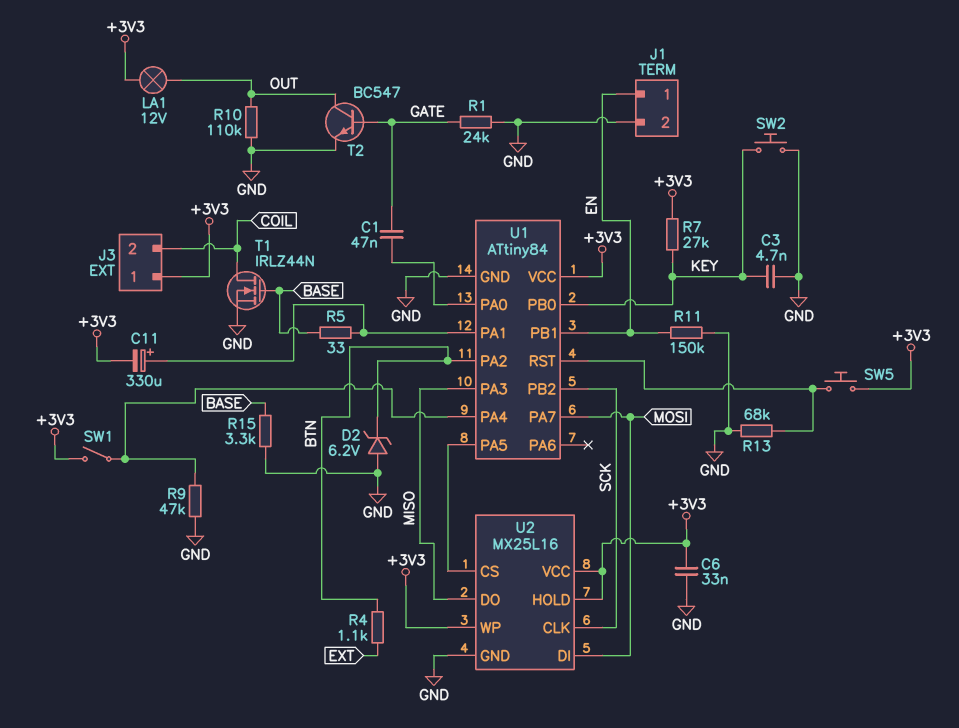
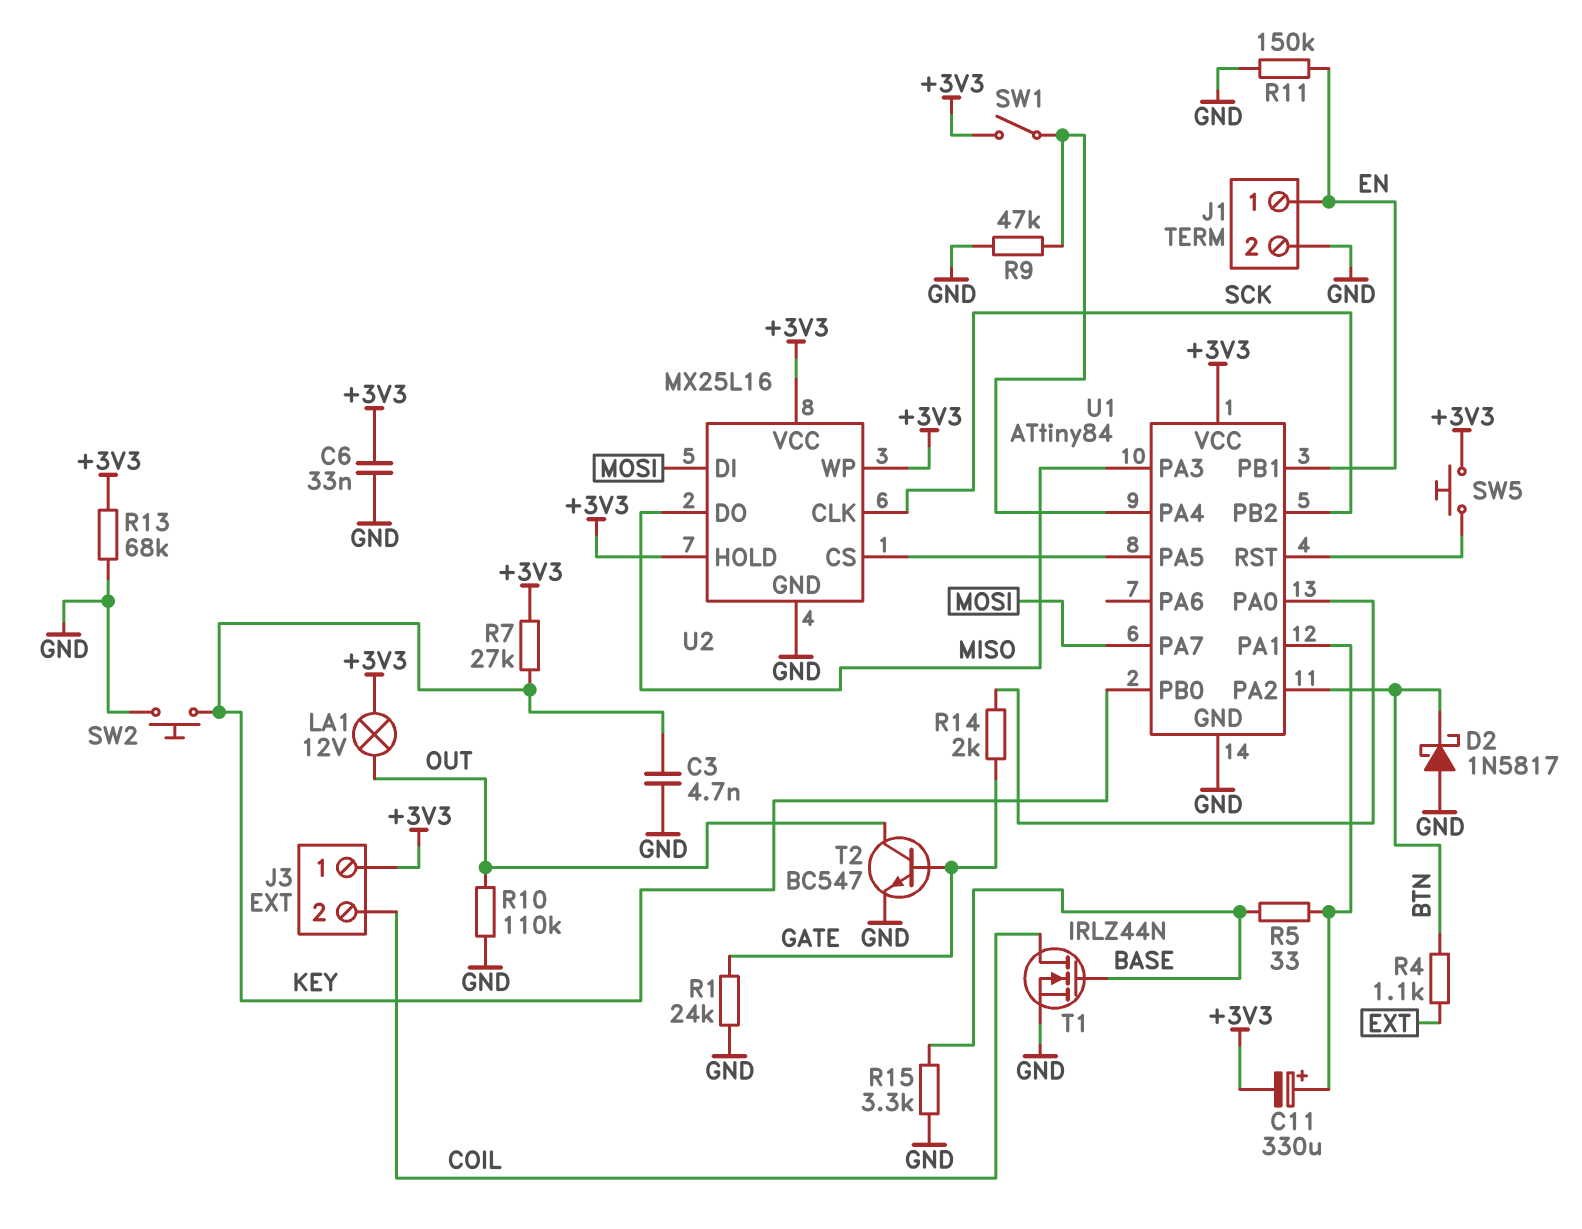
C1: 47nF (GATE, U1/PA0) -> none
D2: zener 6.2V (A GND, K BTN) -> schottky 1N5817 (A GND, K BTN)
R13: 68k (GND, U1/RST) -> 68k (+3V3, GND)
R14: none -> 2k (GATE, U1/PA0)

